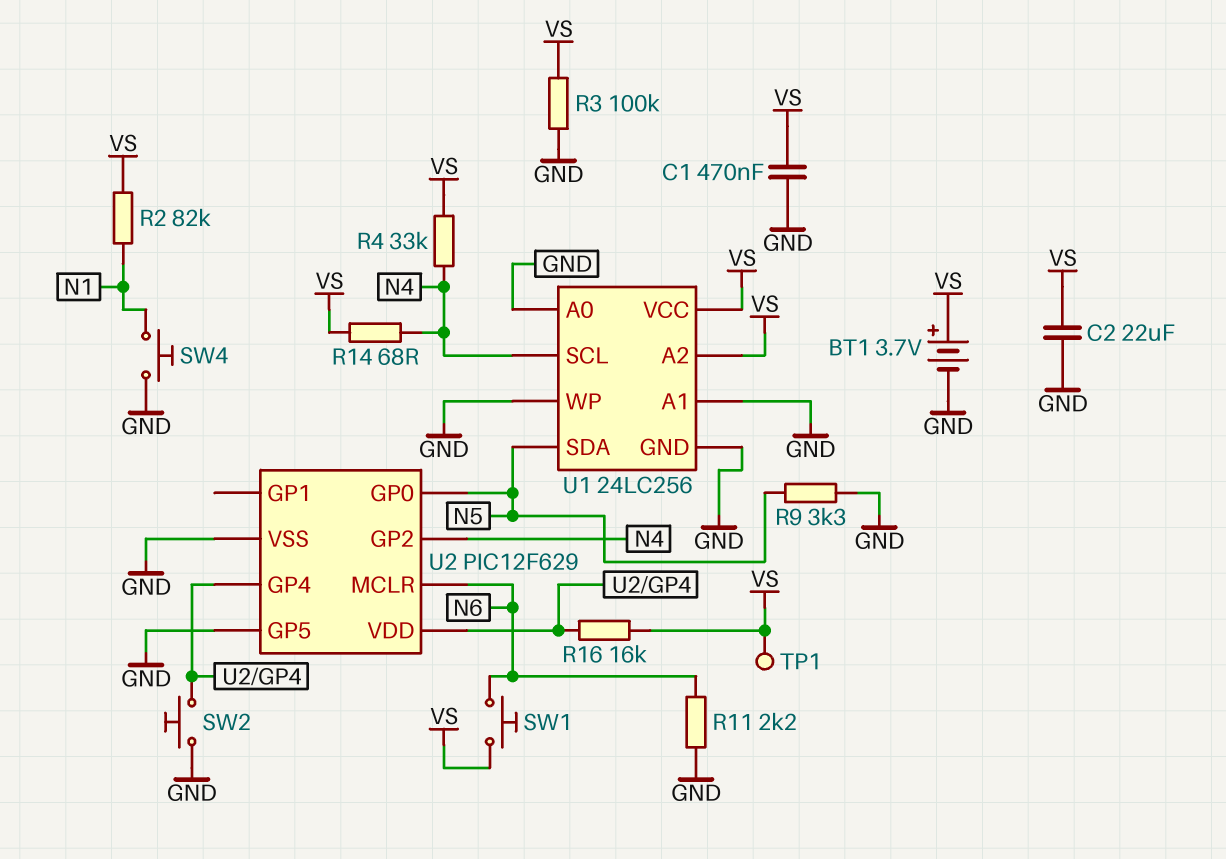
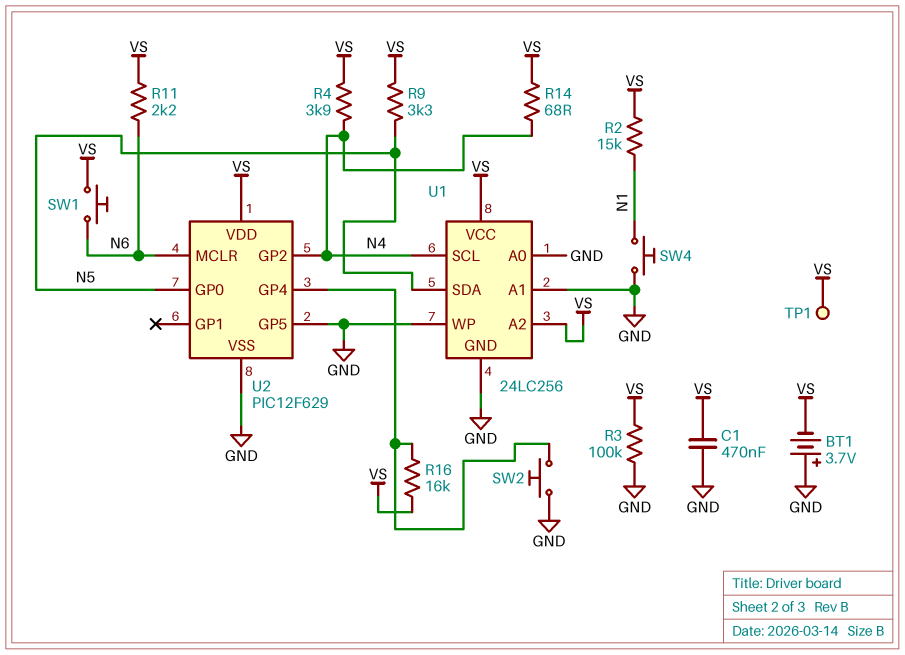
BT1: 3.7V (plus VS, minus GND) -> 3.7V (plus GND, minus VS)
C2: 22uF (GND, VS) -> none
R2: 82k (N1, VS) -> 15k (N1, VS)
R4: 33k (N4, VS) -> 3.9k (N4, VS)
R9: 3.3k (GND, N5) -> 3.3k (N5, VS)
R11: 2.2k (GND, N6) -> 2.2k (N6, VS)
U2 pin VDD: U2/GP4 -> VS

